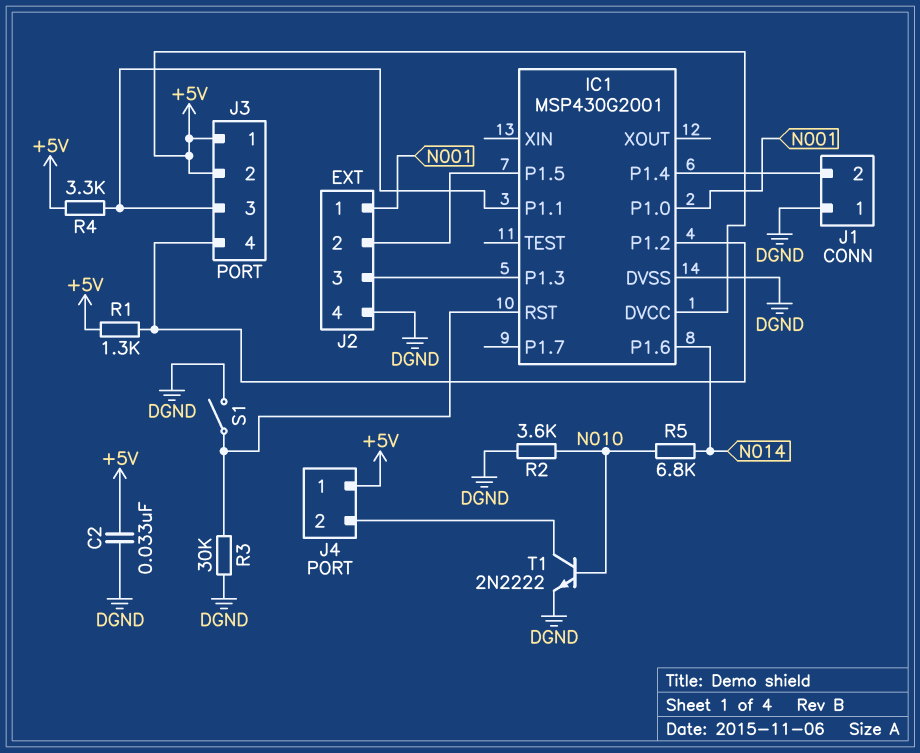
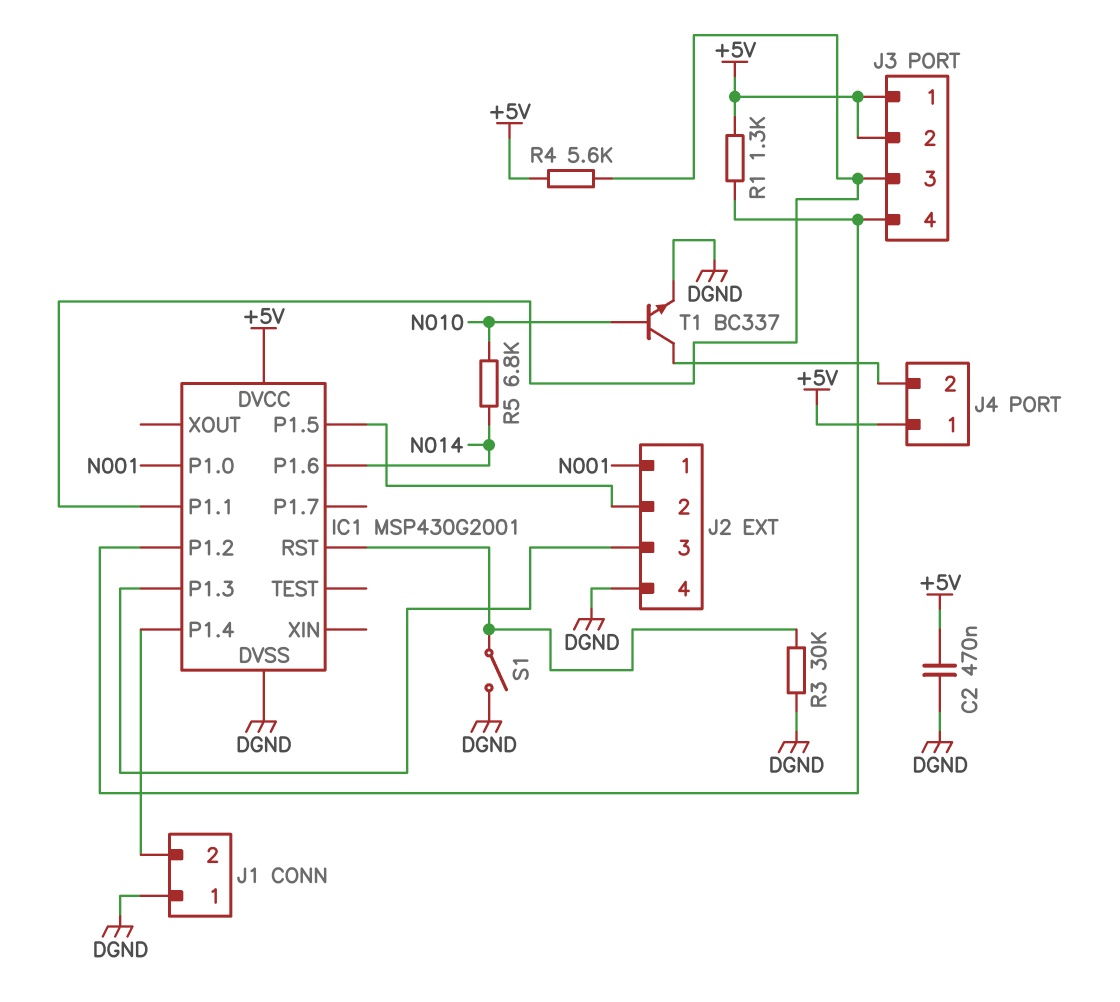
C2: 33nF (+5V, DGND) -> 470nF (+5V, DGND)
R2: 3.6k (DGND, N010) -> none
R4: 3.3k (+5V, IC1/P1.1) -> 5.6k (+5V, IC1/P1.1)
T1: NPN 2N2222 (B N010, C J4/2, E DGND) -> NPN BC337 (B N010, C J4/2, E DGND)

